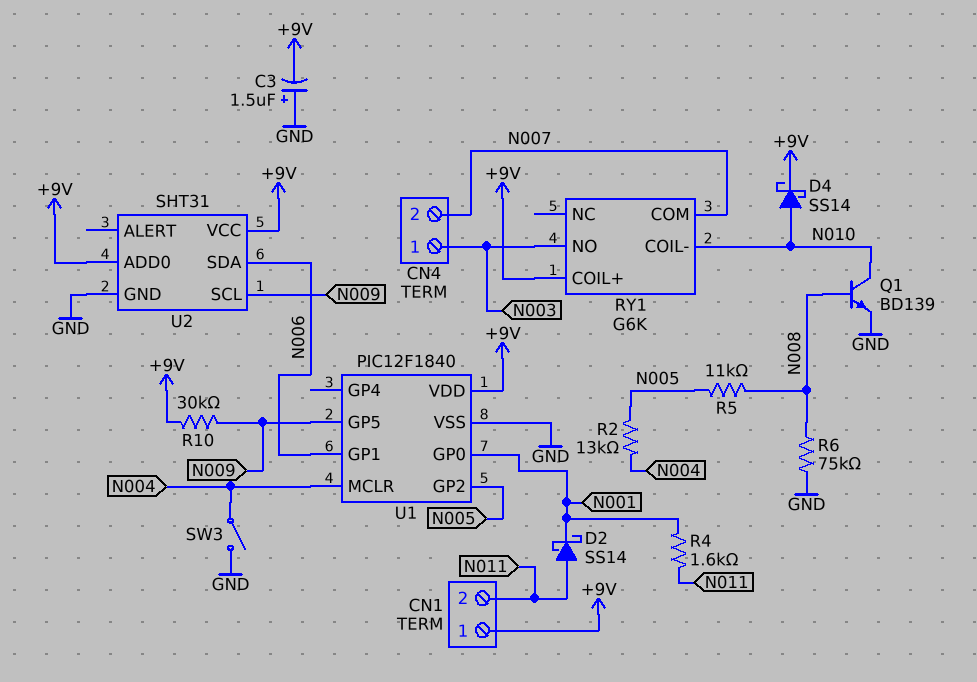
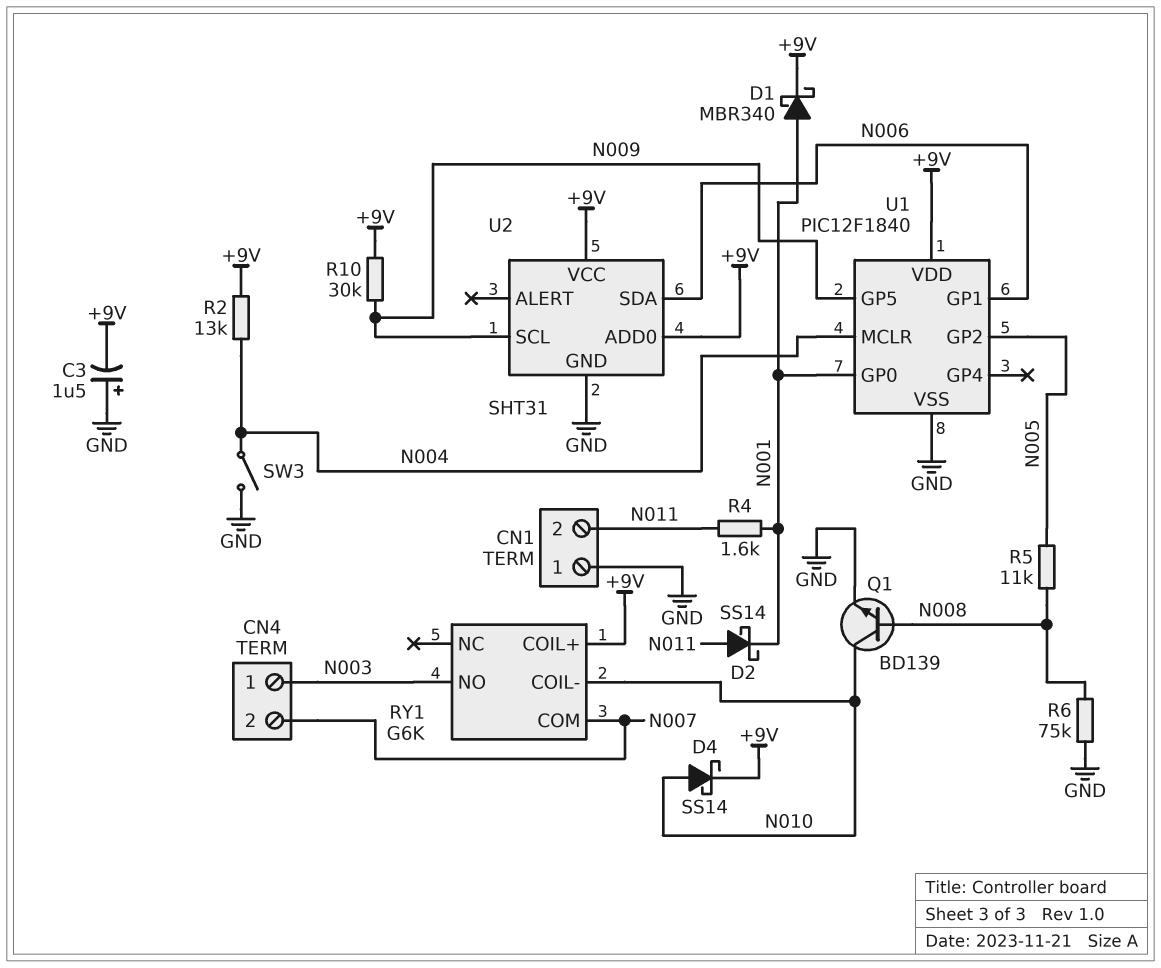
CN1 pin 1: +9V -> GND
D1: none -> schottky MBR340 (A N001, K +9V)
R2: 13k (N004, N005) -> 13k (+9V, N004)

